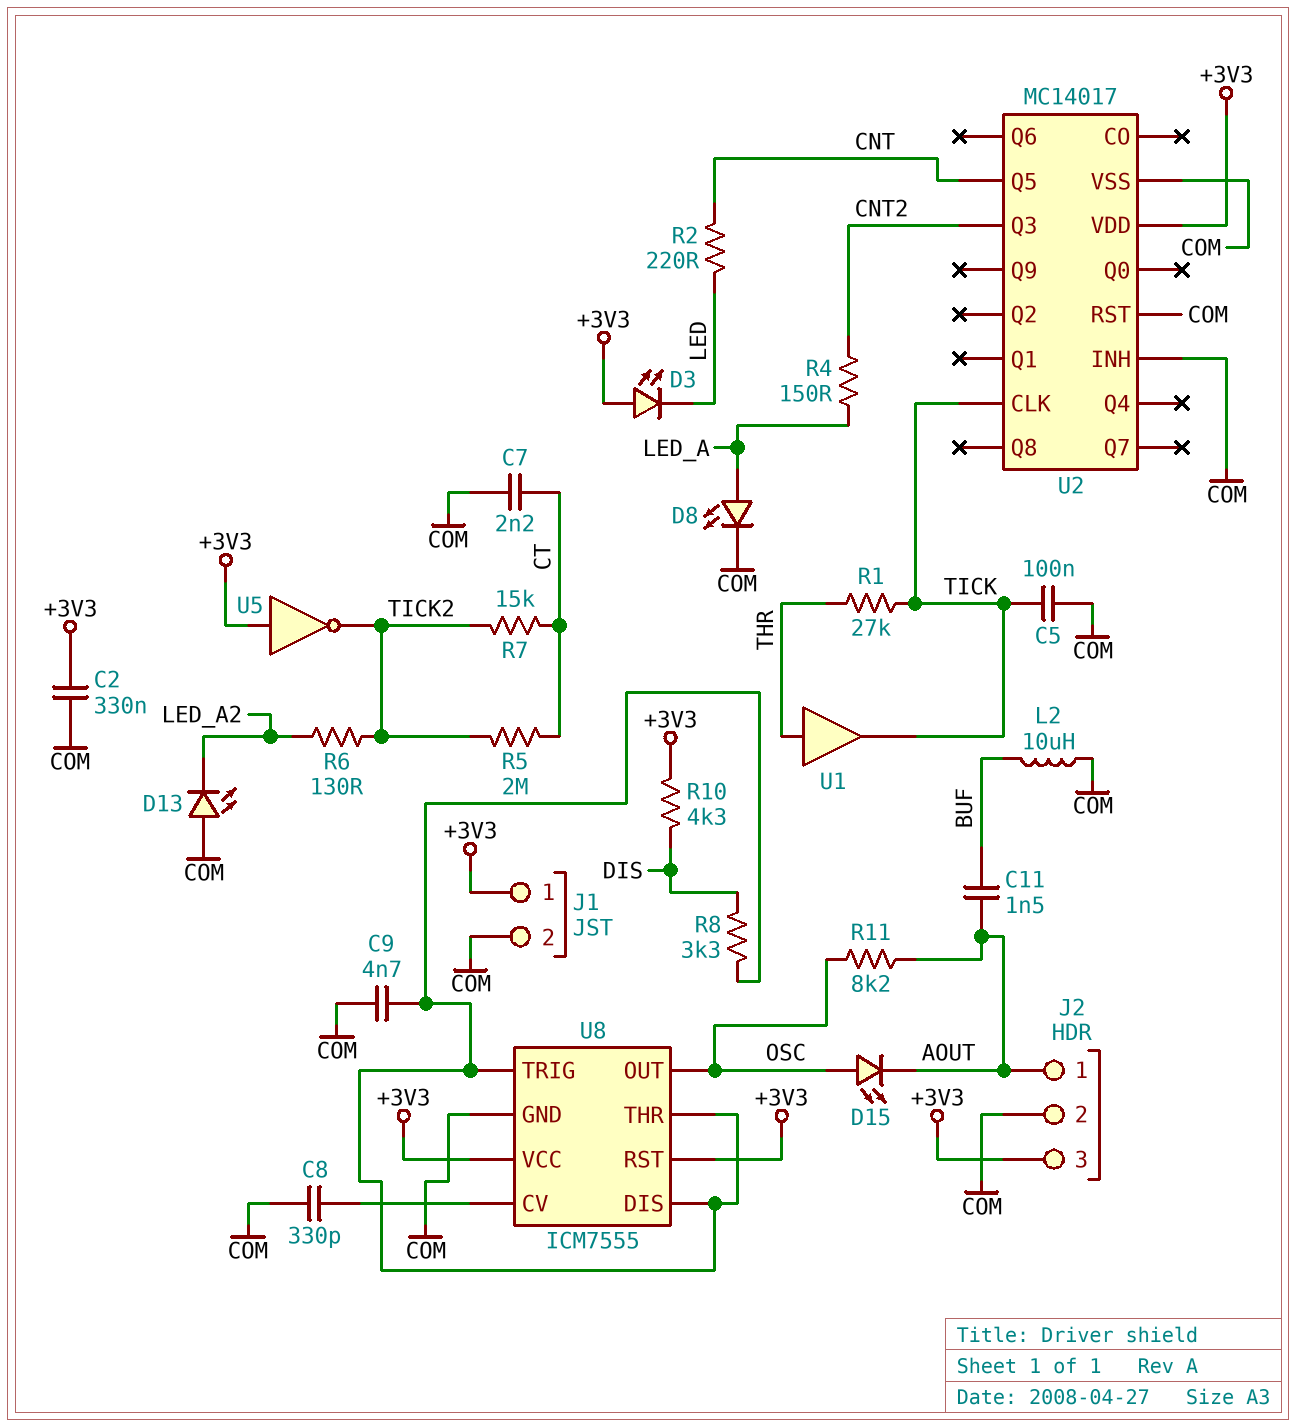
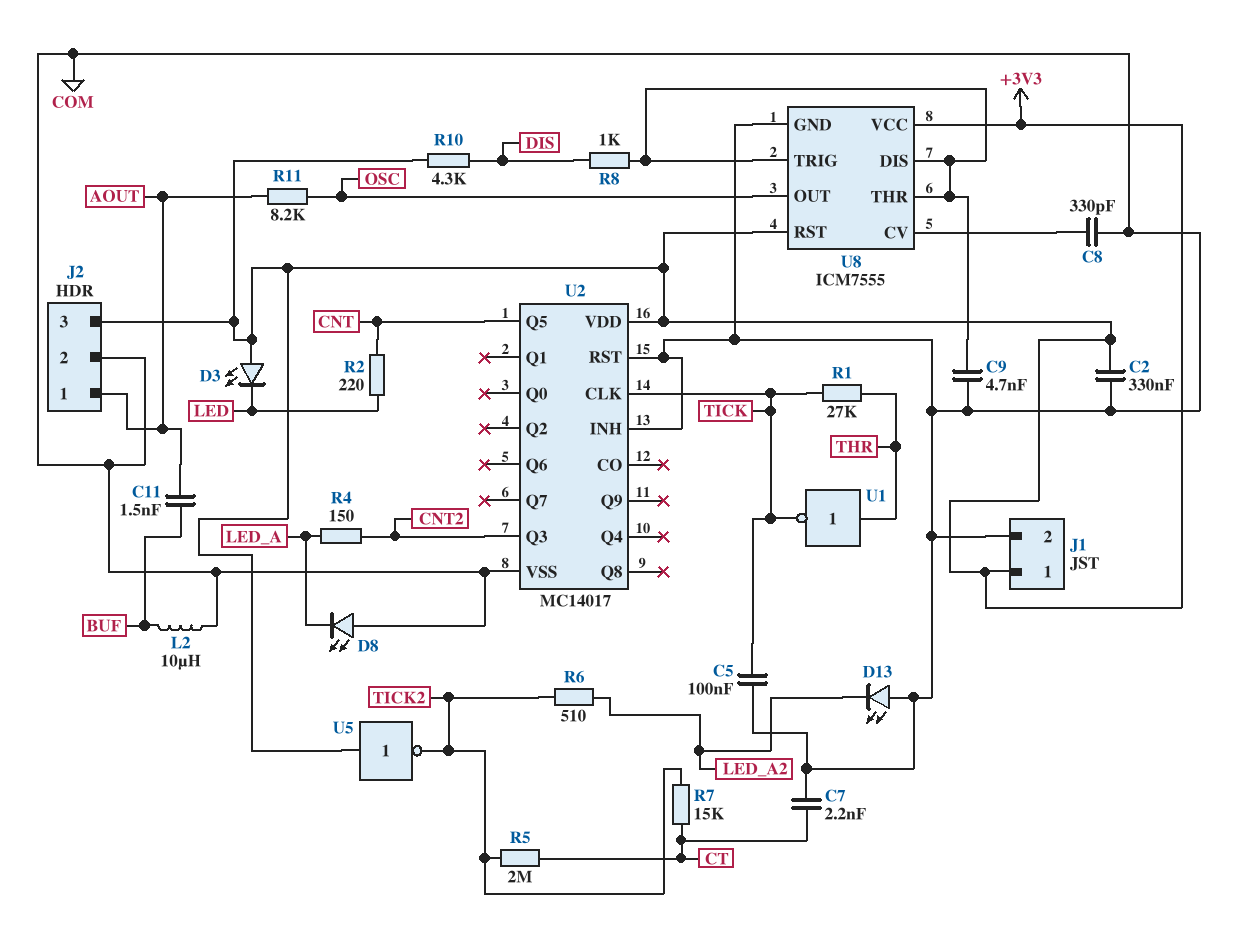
D8: LED (A LED_A, K COM) -> LED (A COM, K LED_A)
D15: LED (A OSC, K AOUT) -> none
R6: 130 (LED_A2, TICK2) -> 510 (LED_A2, TICK2)
R8: 3.3k (DIS, U8/DIS) -> 1k (DIS, U8/DIS)
U1: buffer (in THR, out TICK) -> NOT (in THR, out TICK)

